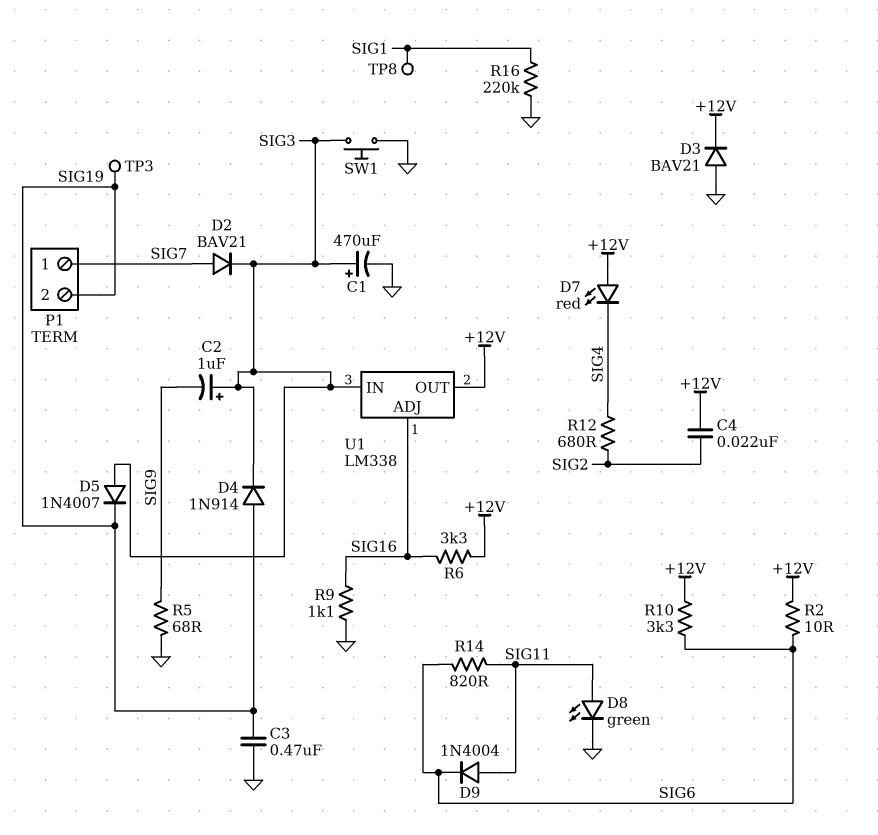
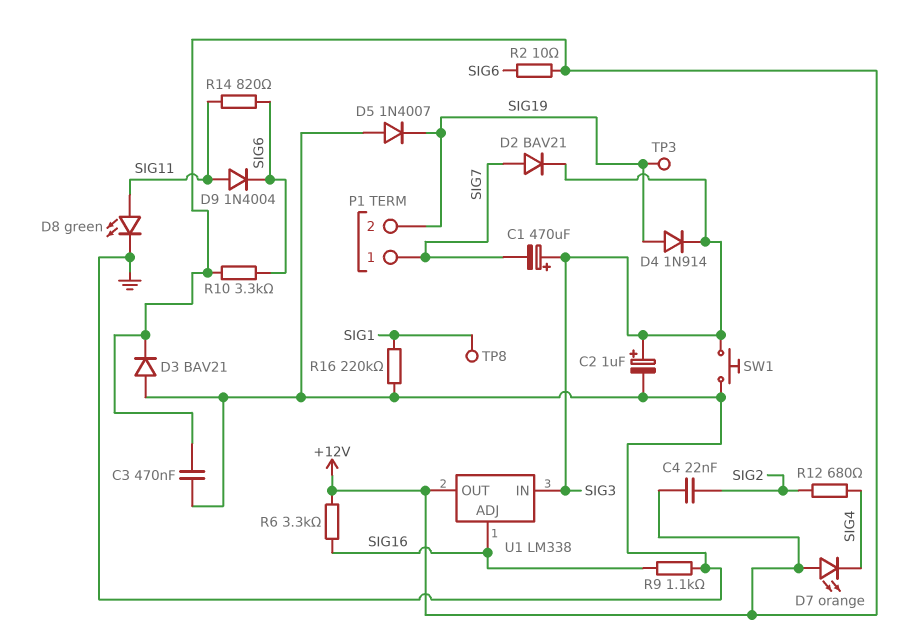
C1: 470uF (plus SIG3, minus GND) -> 470uF (plus SIG3, minus SIG7)
C2: 1uF (plus SIG3, minus SIG9) -> 1uF (plus SIG3, minus GND)
C3: 470nF (GND, SIG19) -> 470nF (+12V, GND)
D5: diode 1N4007 (A SIG3, K SIG19) -> diode 1N4007 (A GND, K SIG19)
D7: LED red (A +12V, K SIG4) -> LED orange (A +12V, K SIG4)
R5: 68 (GND, SIG9) -> none

